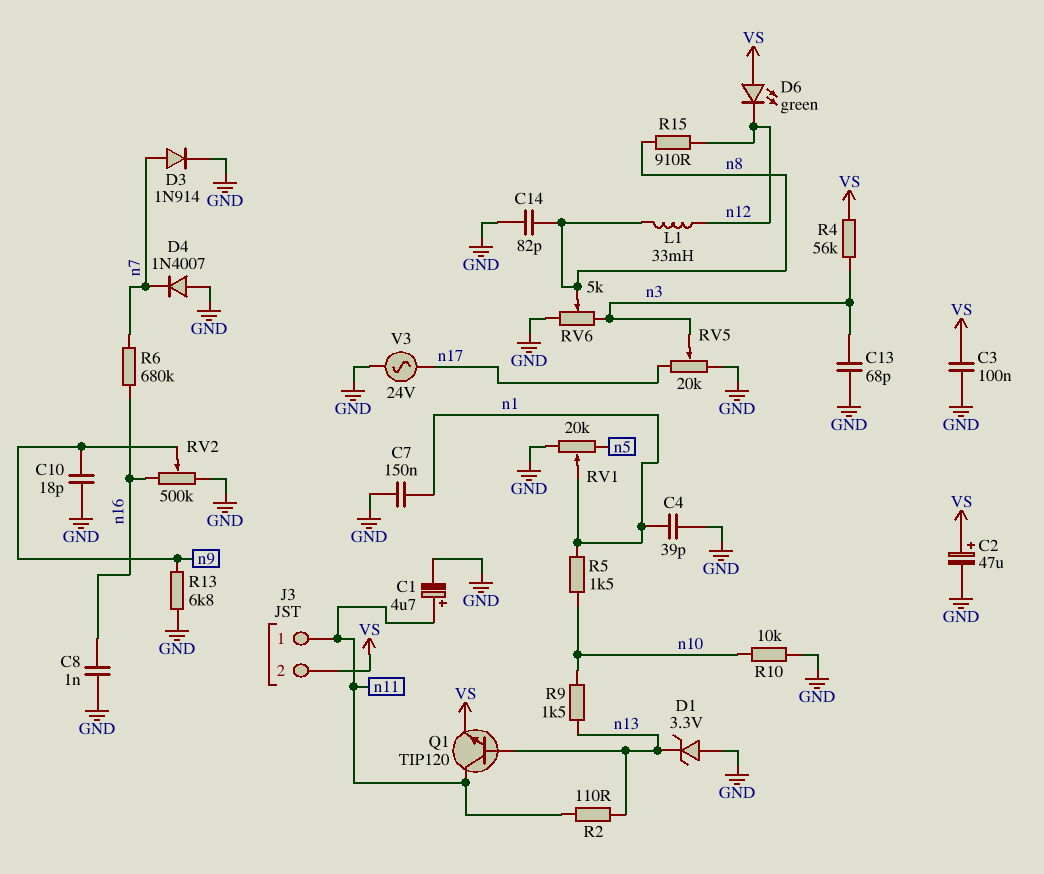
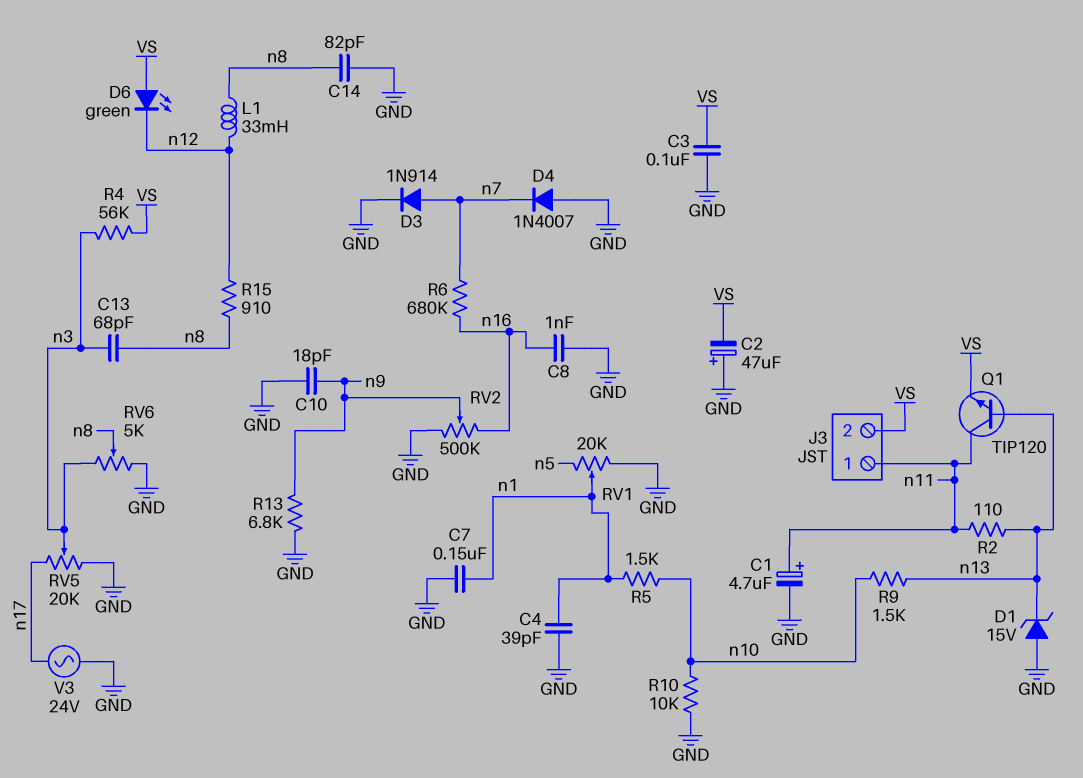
C2: 47uF (plus VS, minus GND) -> 47uF (plus GND, minus VS)
C13: 68pF (GND, n3) -> 68pF (n3, n8)
D1: zener 3.3V (A GND, K n13) -> zener 15V (A GND, K n13)

